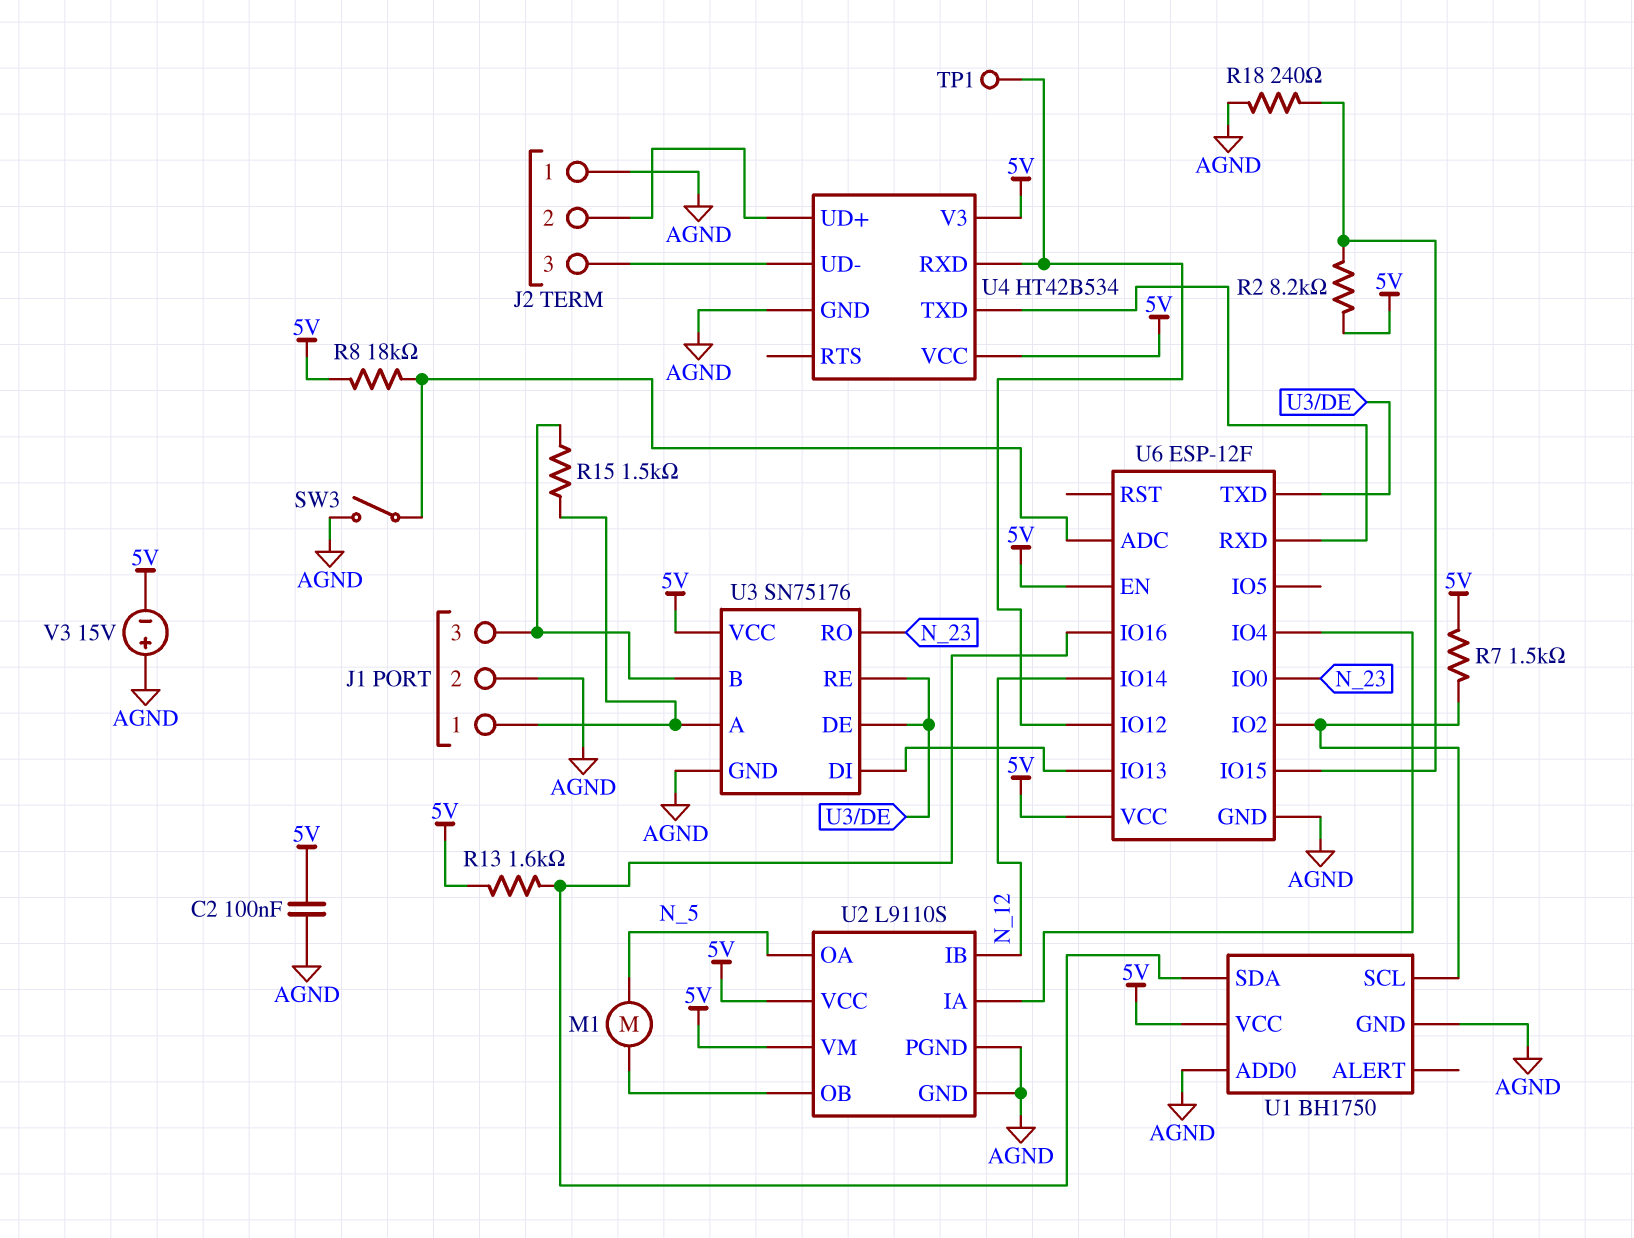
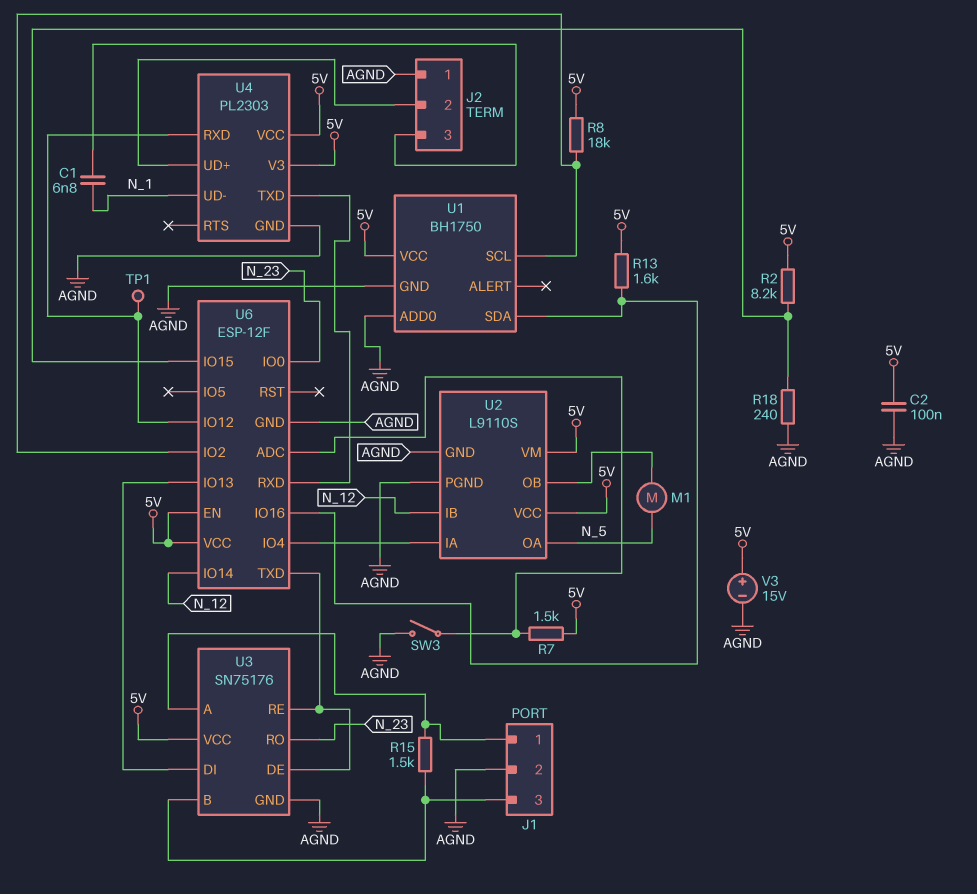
C1: none -> 6.8nF (J2/3, N_1)
R7: 1.5k (5V, U1/SCL) -> 1.5k (5V, U6/ADC)
R8: 18k (5V, U6/ADC) -> 18k (5V, U1/SCL)
U4: HT42B534 -> PL2303
U4 pin UD-: J2/3 -> N_1
V3: 15V (plus AGND, minus 5V) -> 15V (plus 5V, minus AGND)

